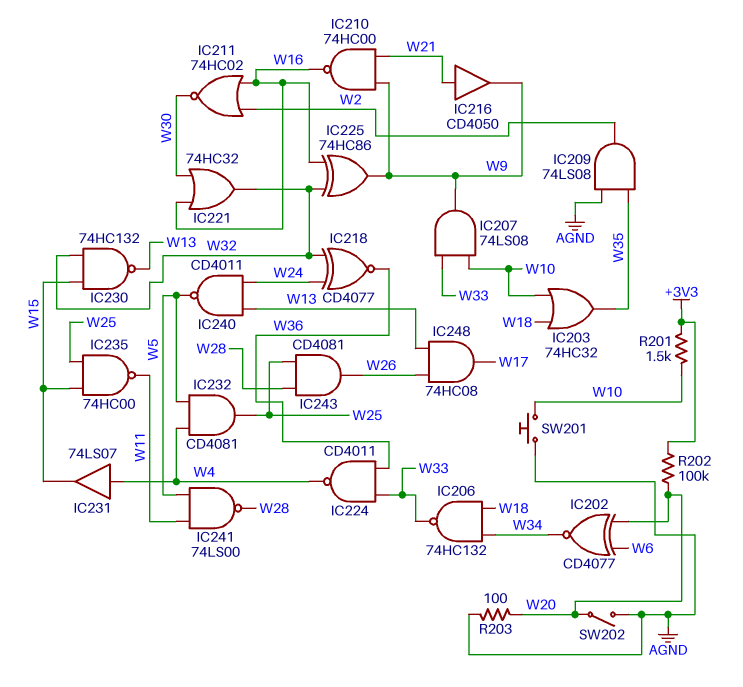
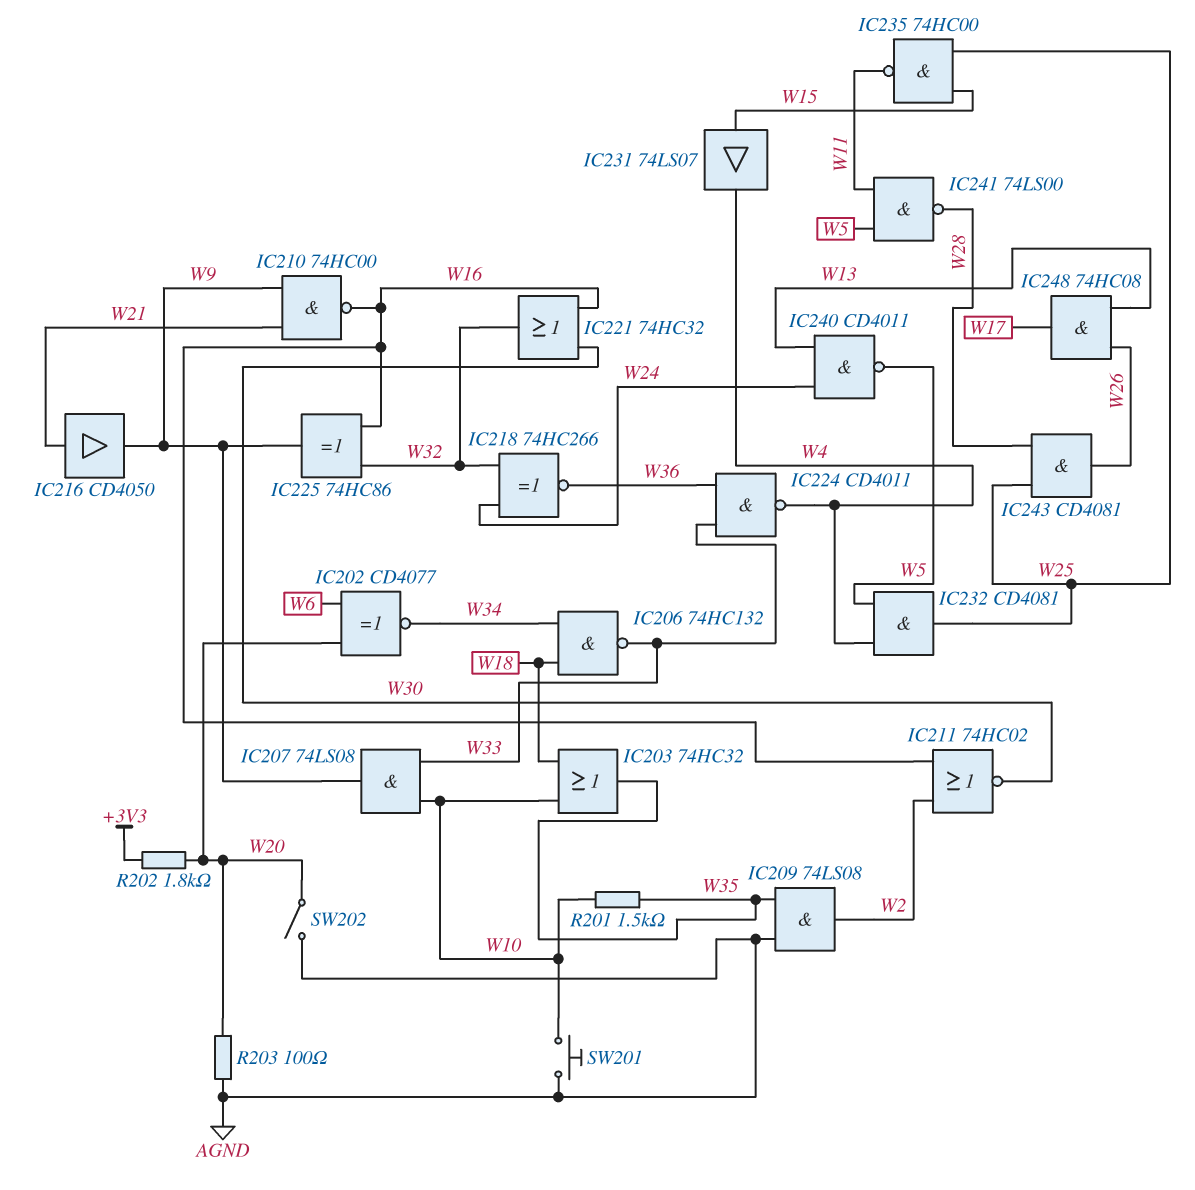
IC218: XNOR CD4077 (in W24, in W32, out W36) -> XNOR 74HC266 (in W24, in W32, out W36)
IC230: NAND 74HC132 (in W15, in W32, out W13) -> none
IC231: buffer 74LS07 (in W4, out W15) -> buffer 74LS07 (in W15, out W4)
R201: 1.5k (+3V3, W10) -> 1.5k (W10, W35)
R202: 100k (+3V3, W20) -> 1.8k (+3V3, W20)

